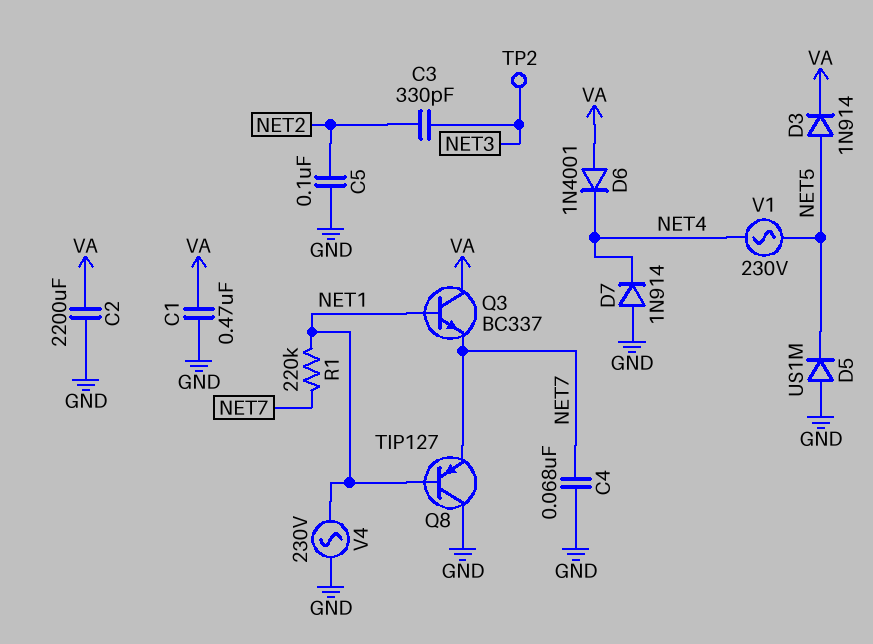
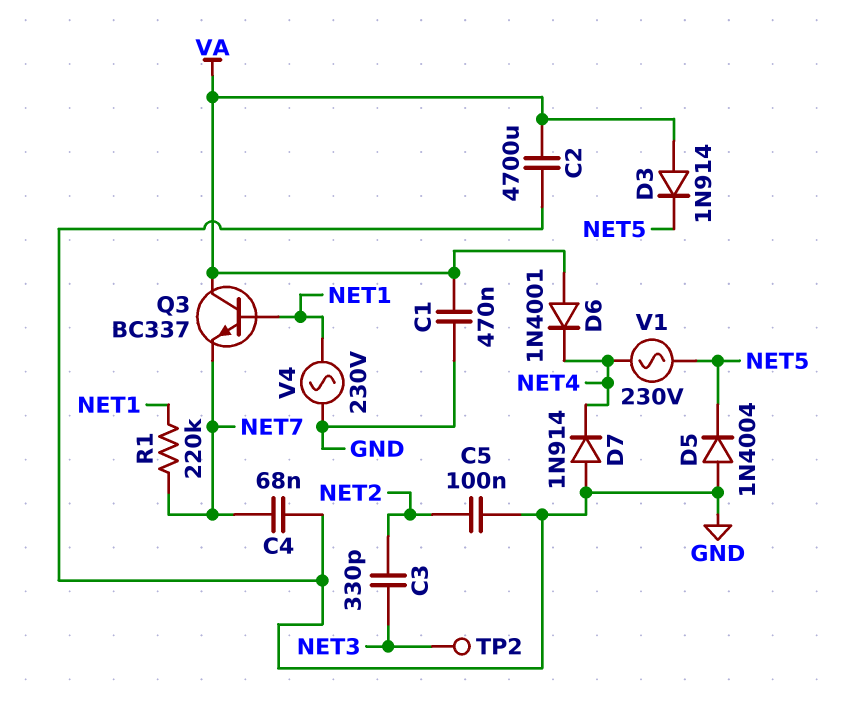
C2: 2200uF (GND, VA) -> 4700uF (GND, VA)
D3: diode 1N914 (A NET5, K VA) -> diode 1N914 (A VA, K NET5)
D5: diode US1M (A GND, K NET5) -> diode 1N4004 (A GND, K NET5)
Q8: PNP TIP127 (B NET1, C GND, E NET7) -> none

